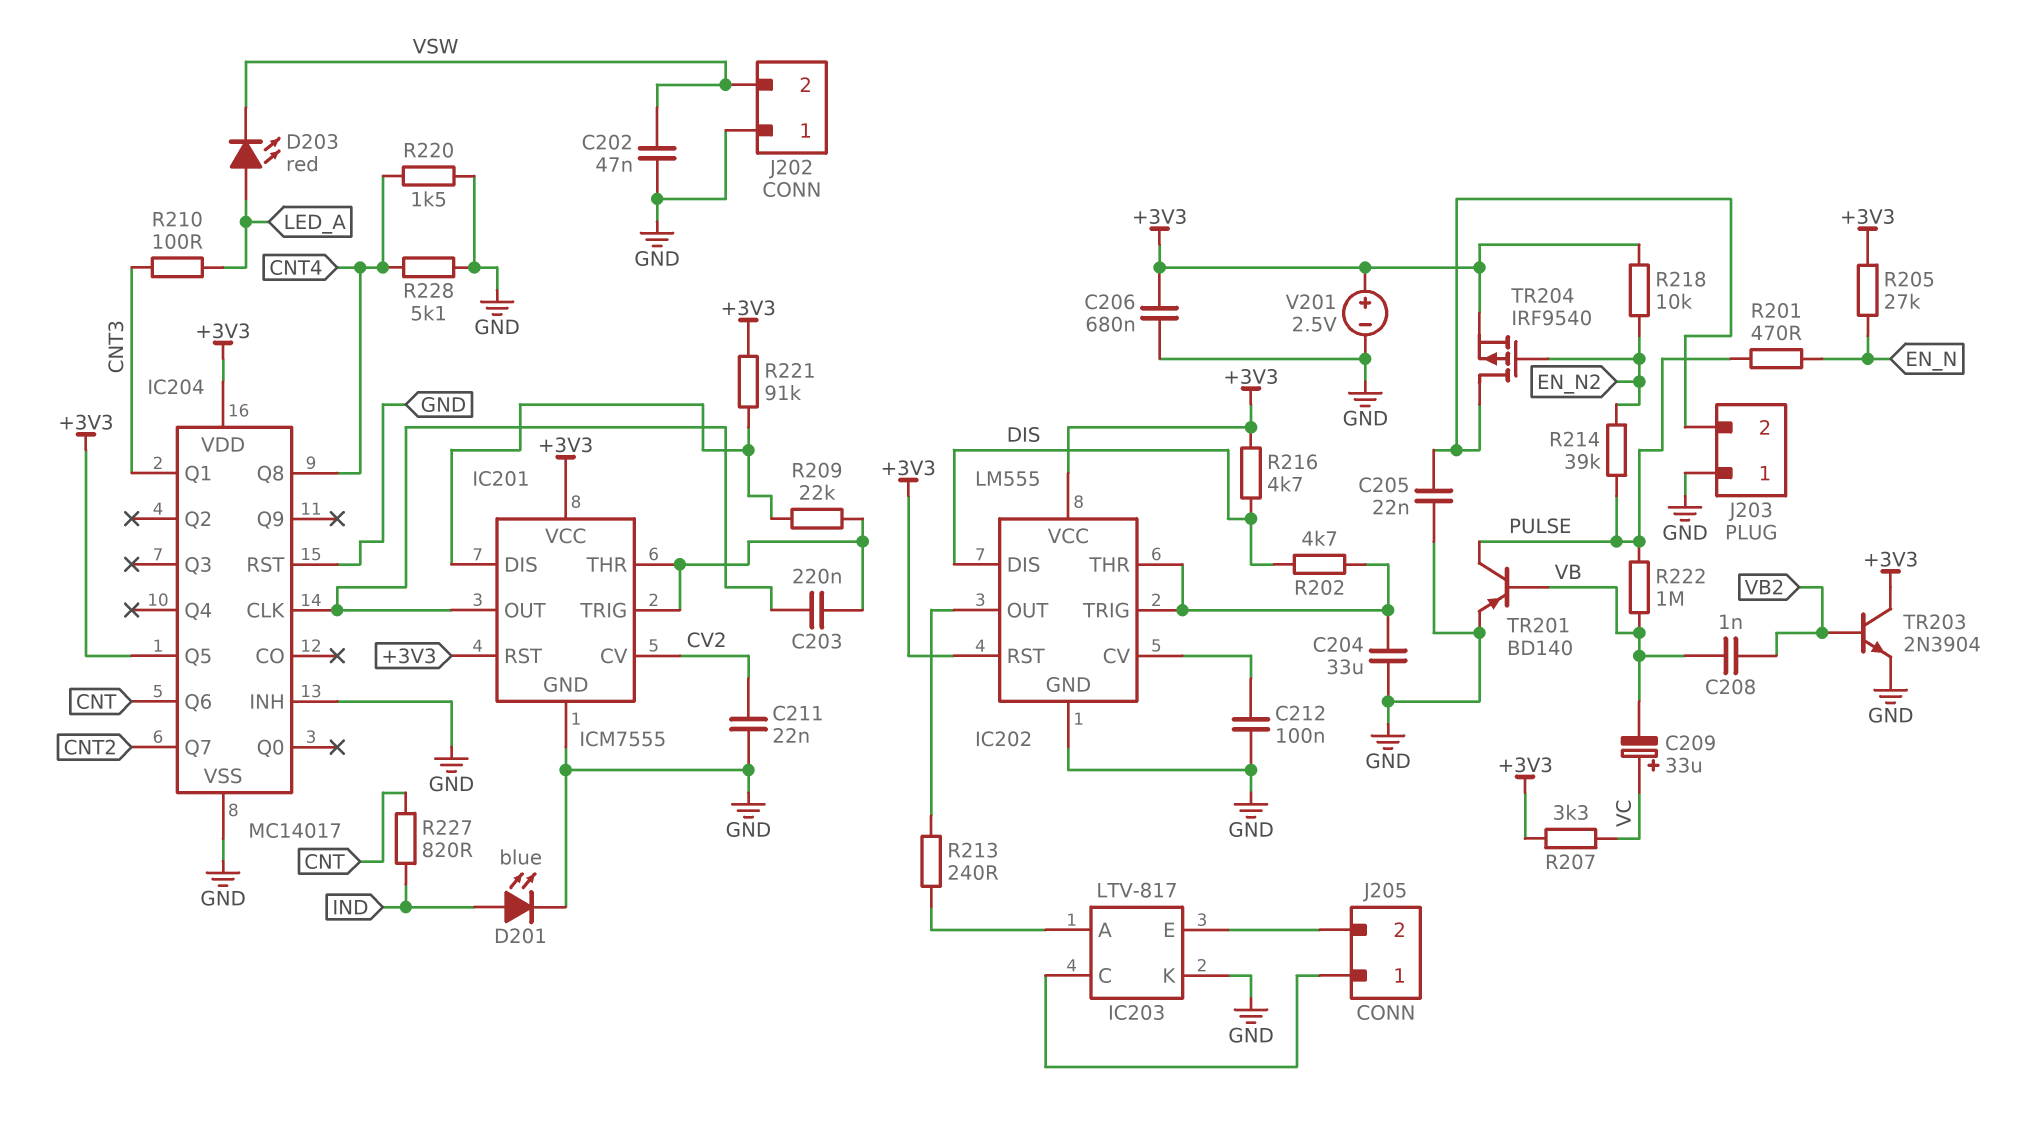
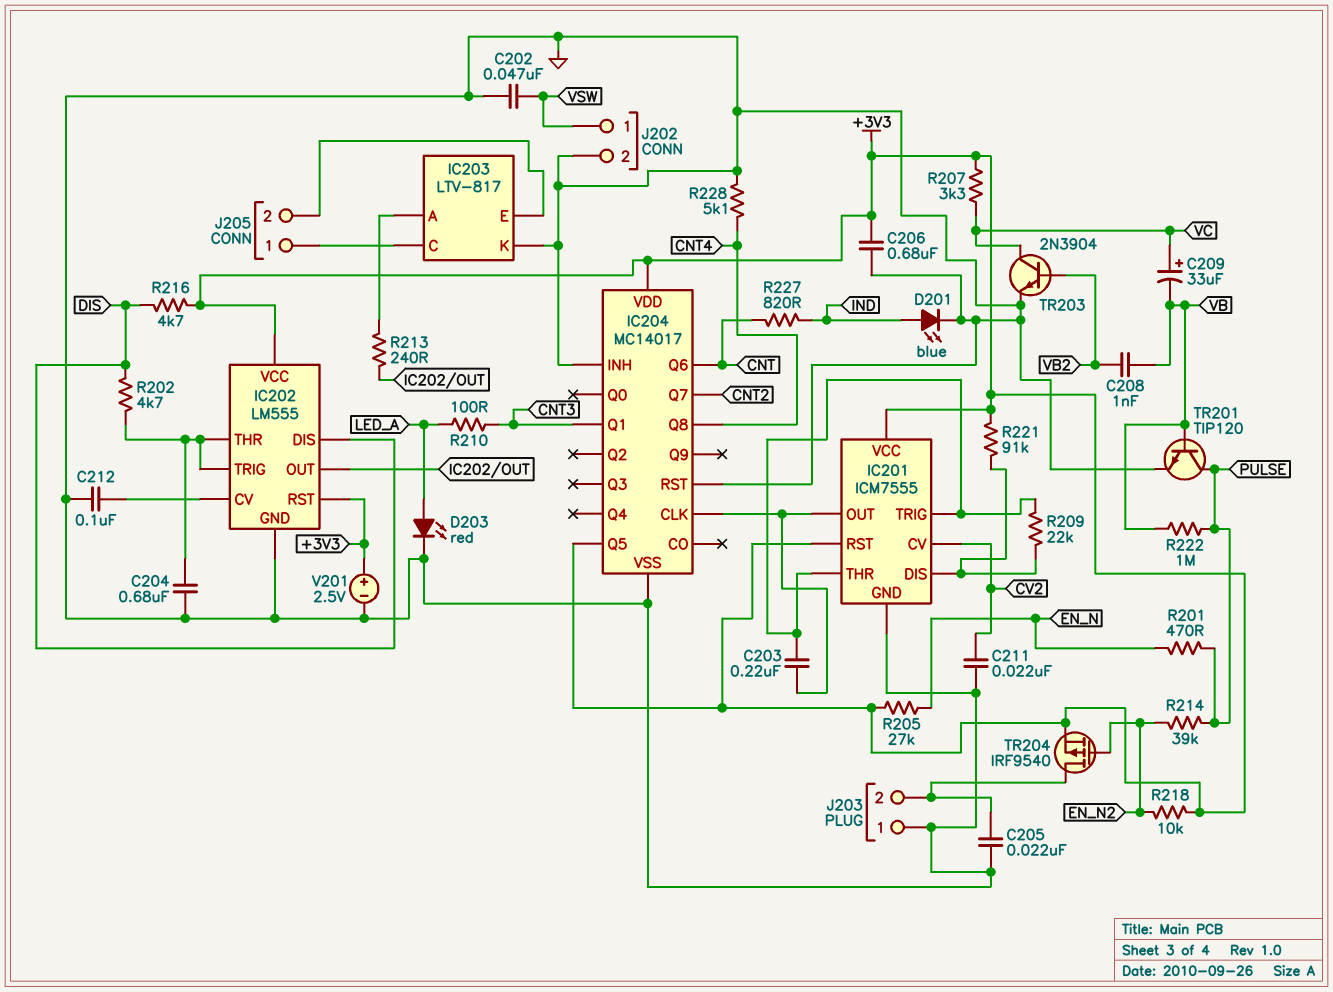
C204: 33uF (GND, IC202/THR) -> 680nF (GND, IC202/THR)
D203: LED red (A LED_A, K VSW) -> LED red (A LED_A, K GND)
J202 pin 1: GND -> VSW
J202 pin 2: VSW -> GND
R220: 1.5k (CNT4, GND) -> none
TR201: PNP BD140 (B VB, C PULSE, E GND) -> NPN TIP120 (B VB, C PULSE, E GND)
TR203: NPN 2N3904 (B VB2, C +3V3, E GND) -> NPN 2N3904 (B VB2, C VC, E GND)

